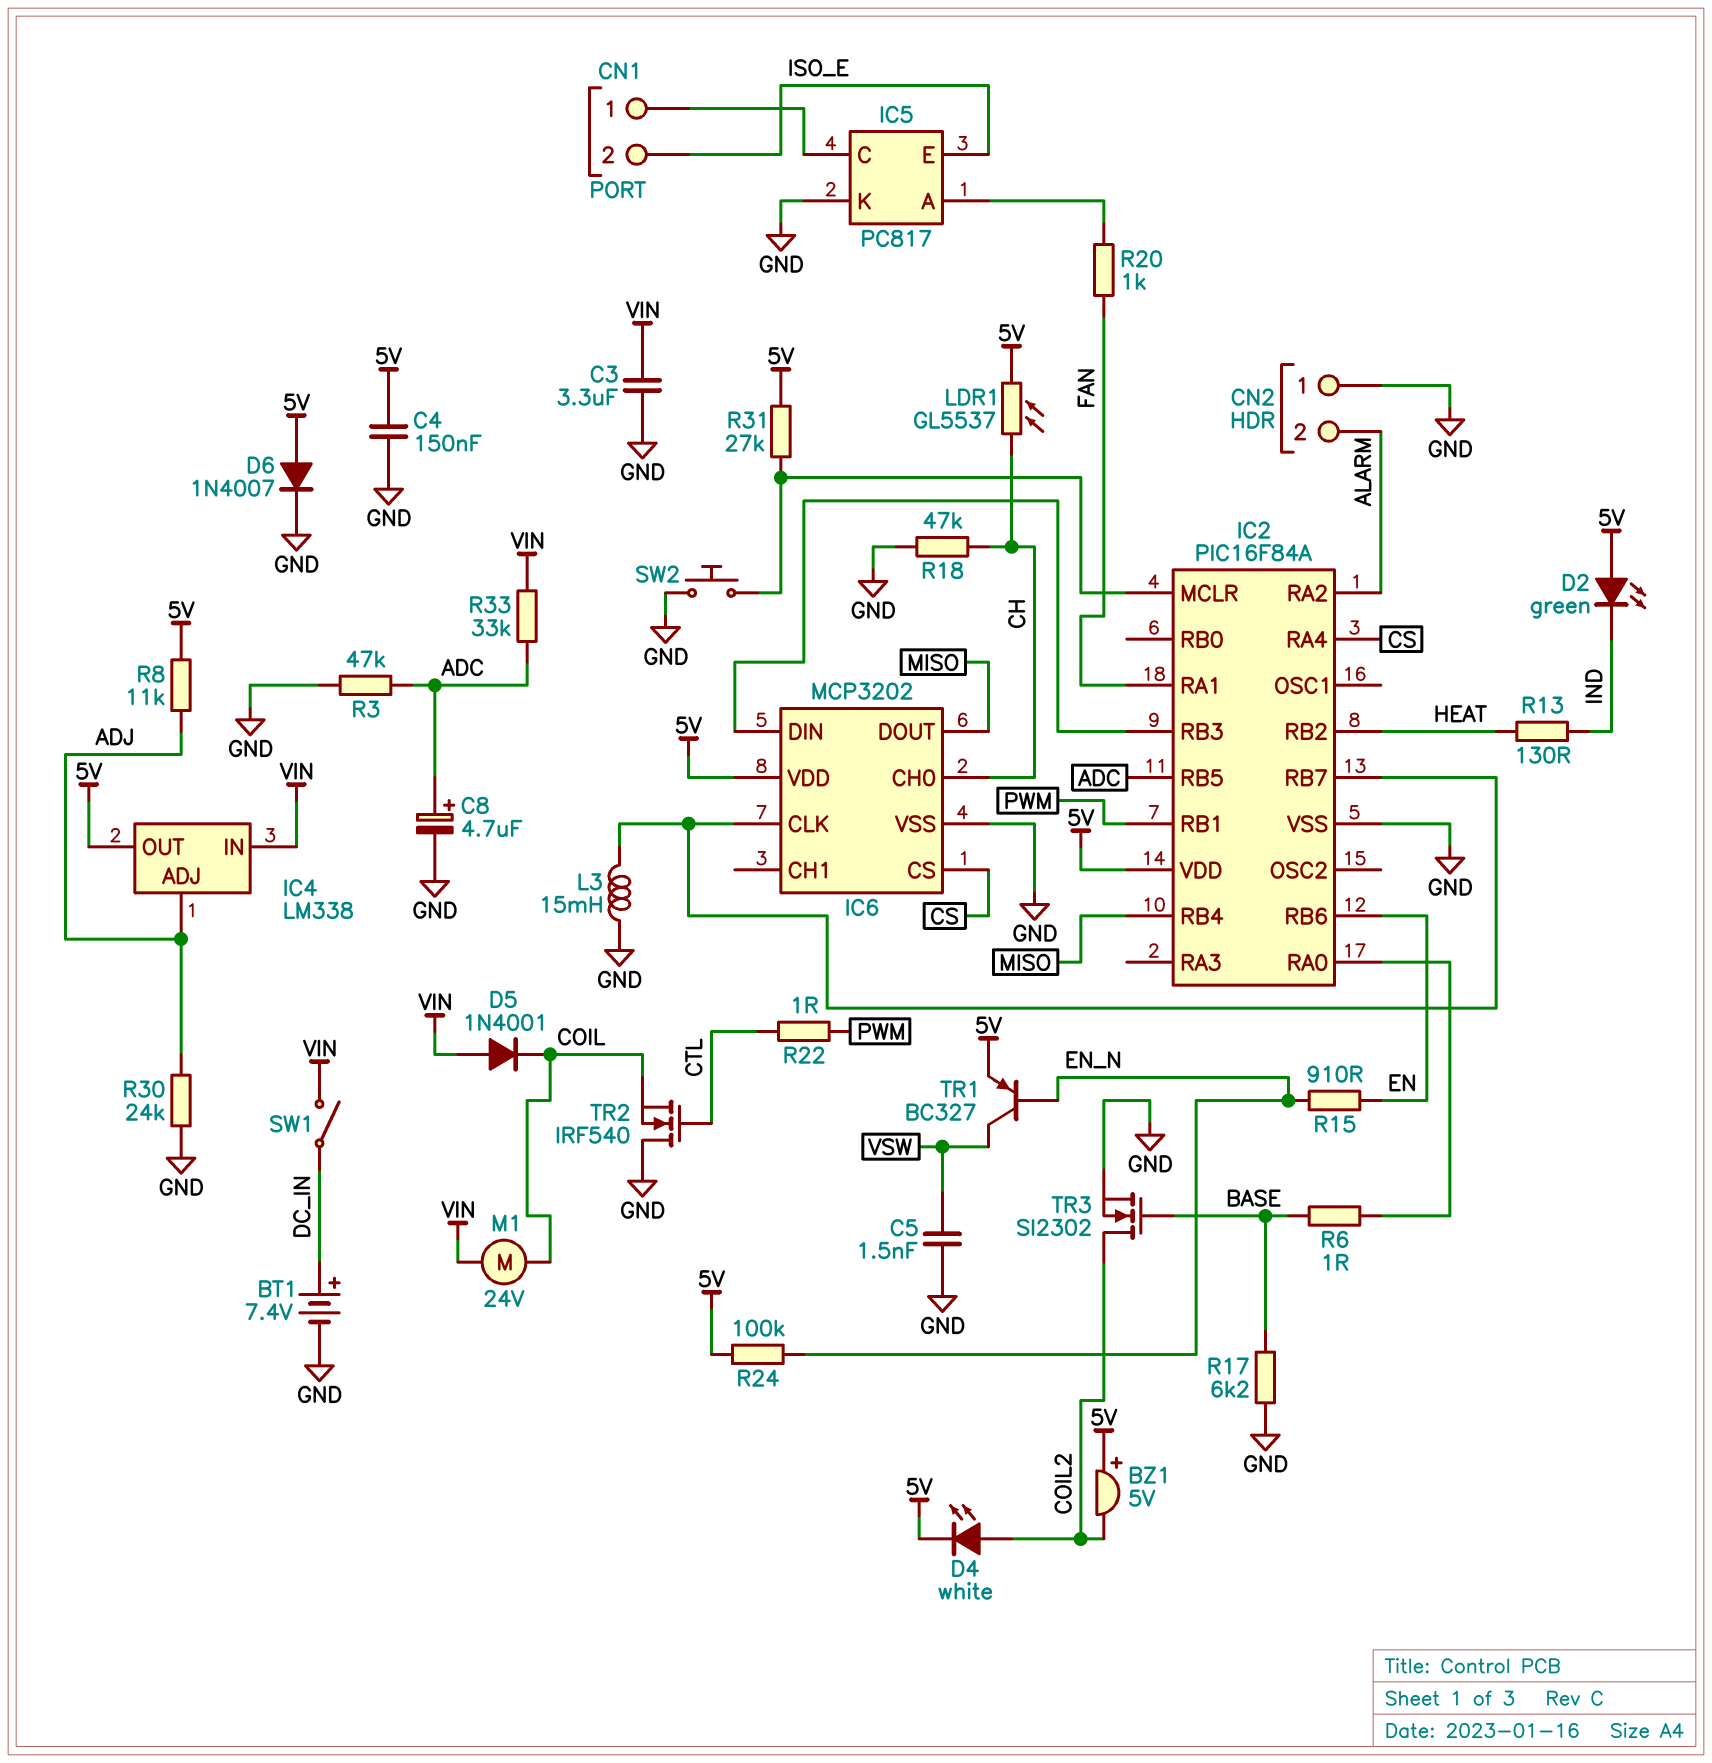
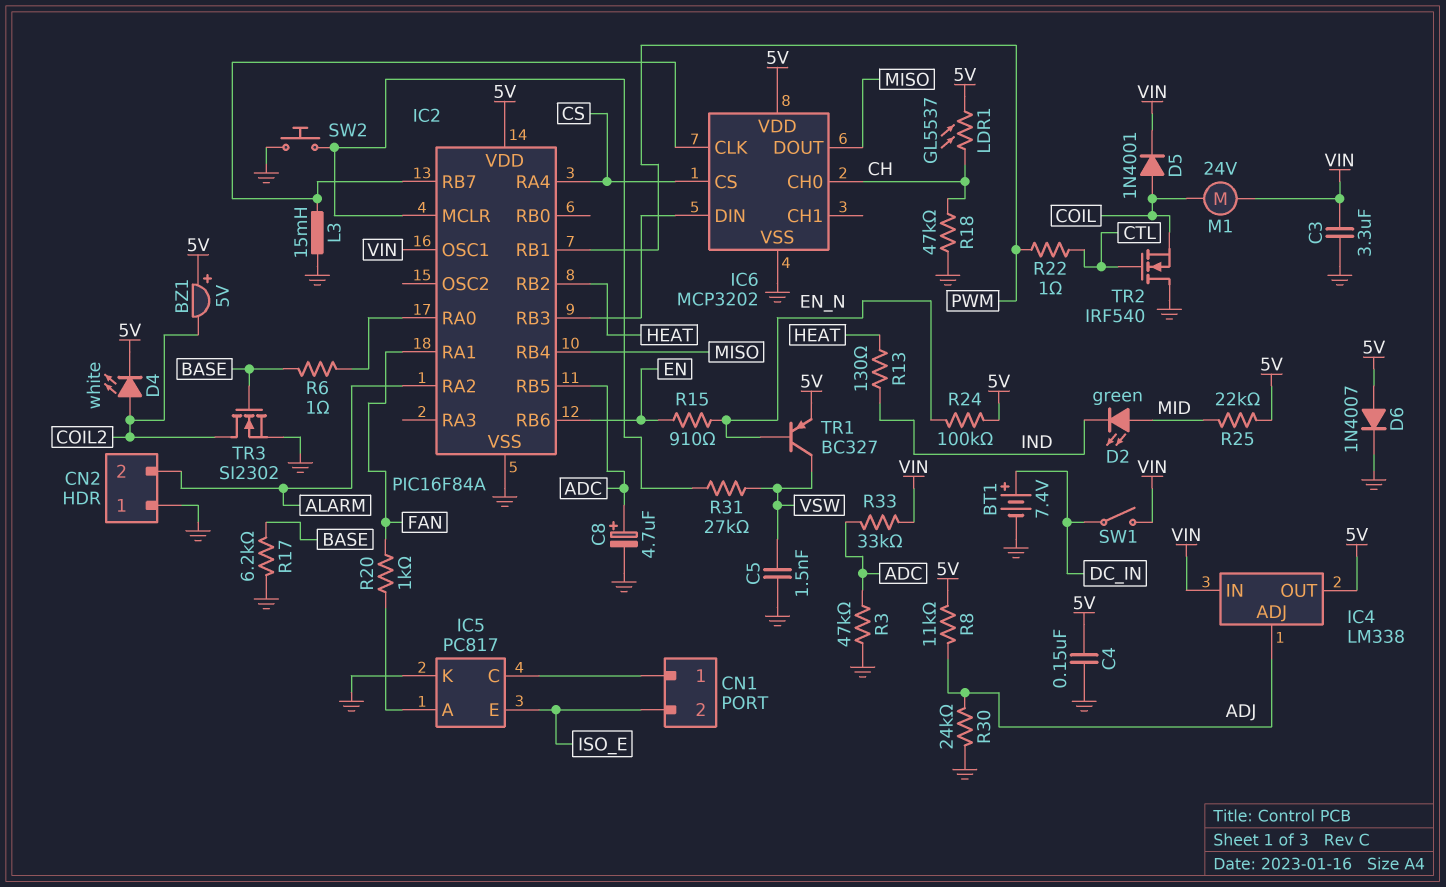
D2: LED green (A 5V, K IND) -> LED green (A MID, K IND)
D5: diode 1N4001 (A VIN, K COIL) -> diode 1N4001 (A COIL, K VIN)
IC2 pin OSC1: none -> VIN
R25: none -> 22k (5V, MID)
R31: 27k (5V, IC2/MCLR) -> 27k (IC2/MCLR, VSW)

